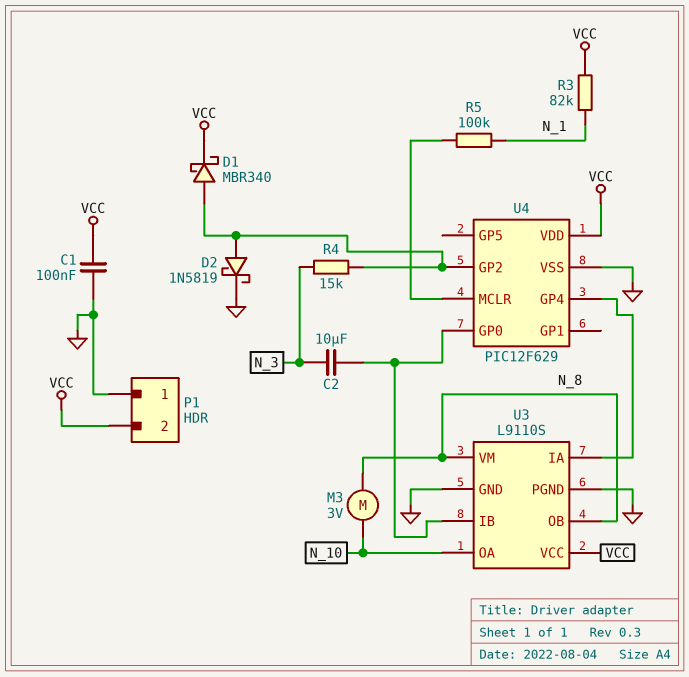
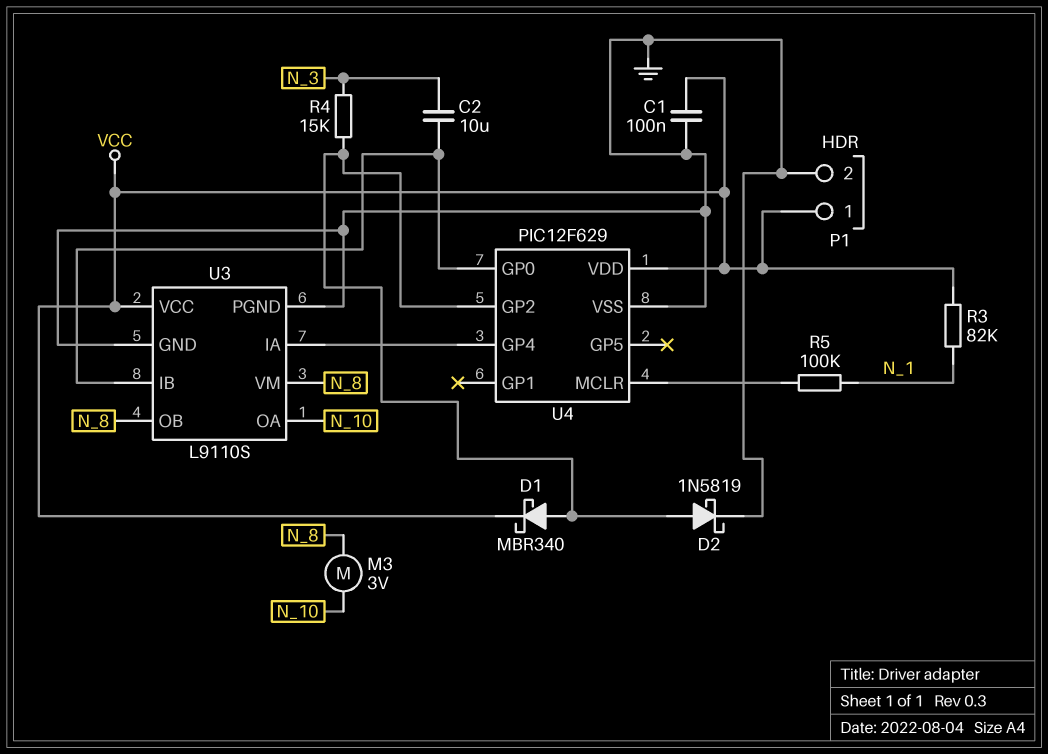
P1 pin 1: GND -> VCC
P1 pin 2: VCC -> GND

